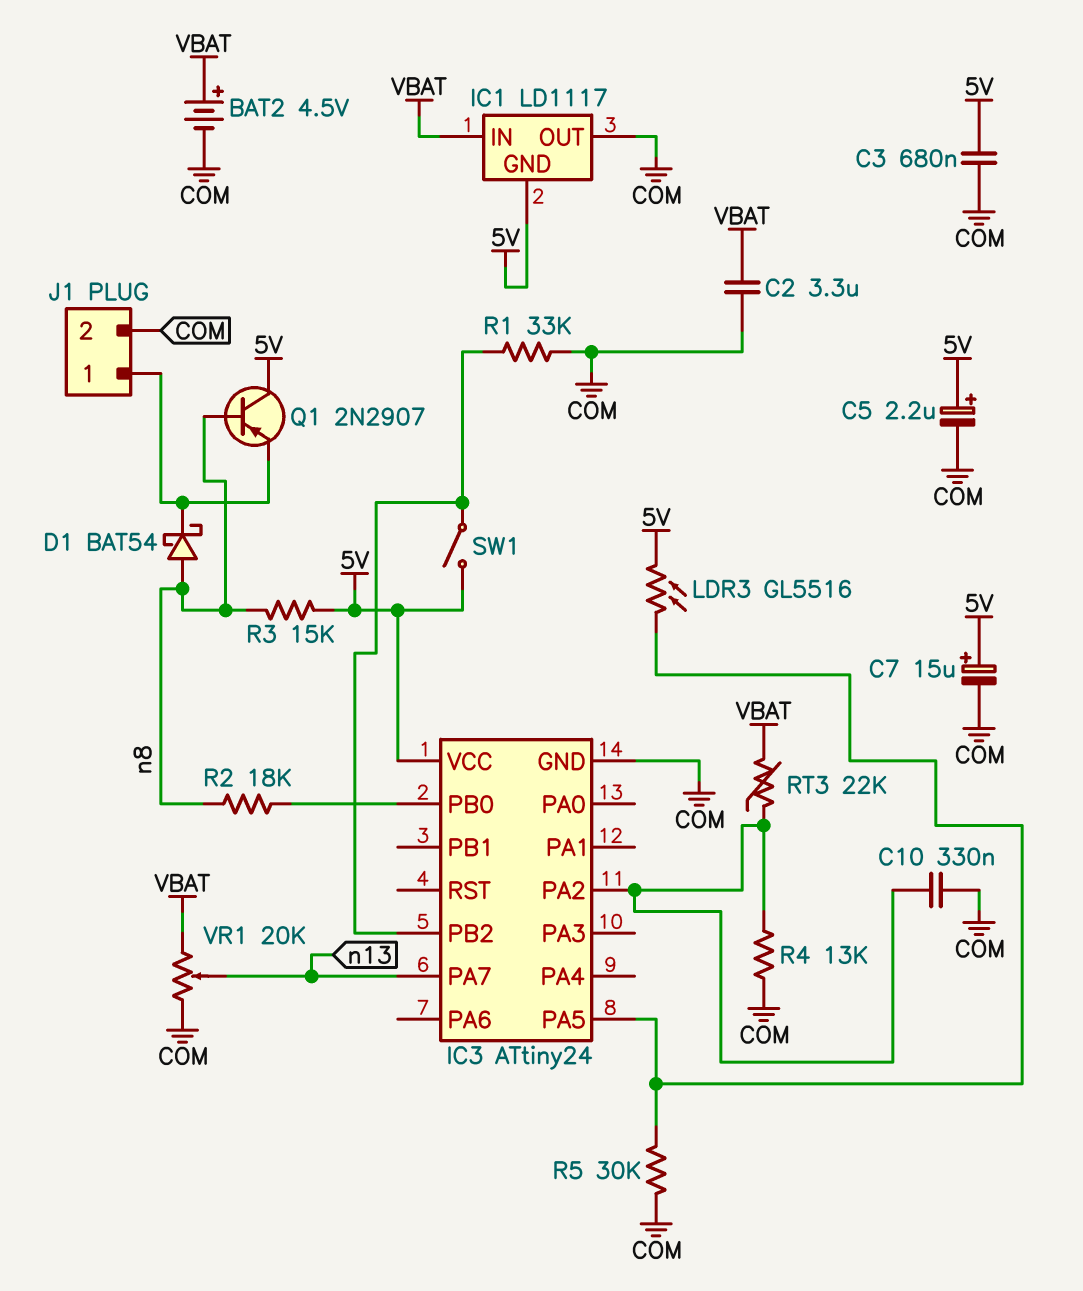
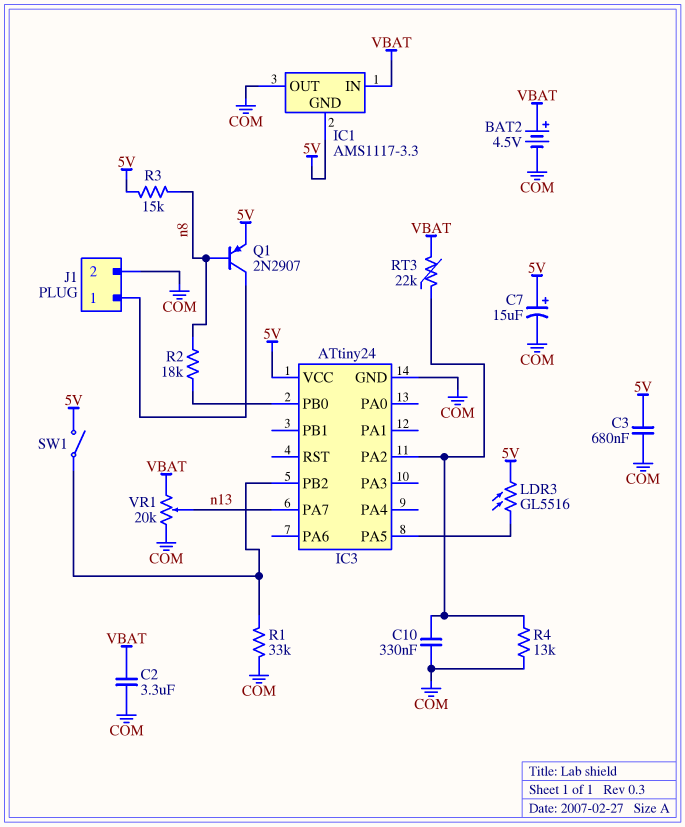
C5: 2.2uF (plus 5V, minus COM) -> none
D1: schottky BAT54 (A n8, K J1/1) -> none
IC1: LD1117 -> AMS1117-3.3
Q1: PNP 2N2907 (B n8, C 5V, E J1/1) -> PNP 2N2907 (B n8, C J1/1, E 5V)
R5: 30k (COM, IC3/PA5) -> none

